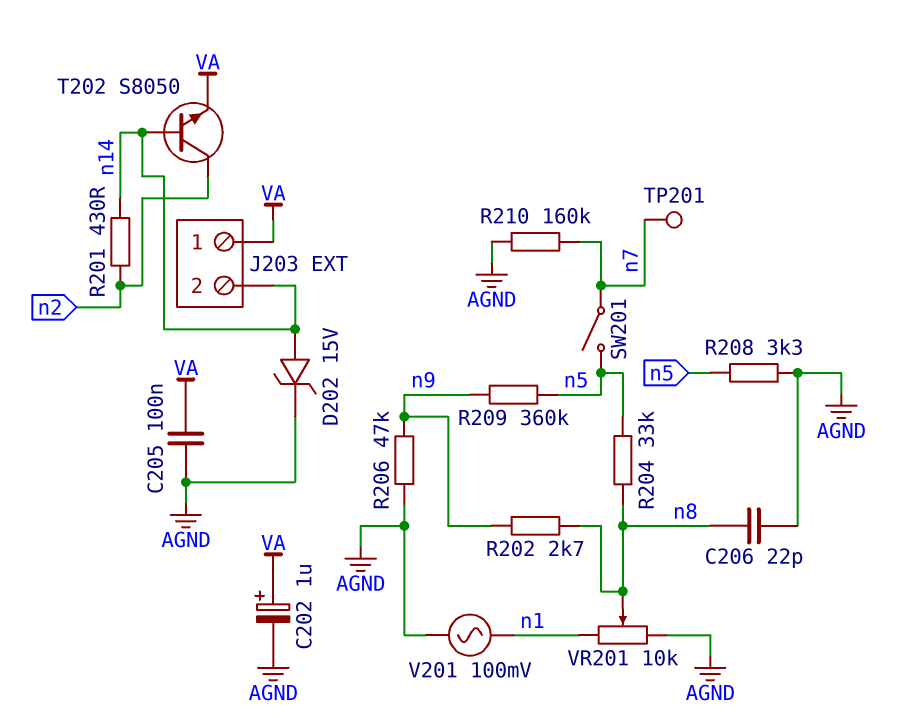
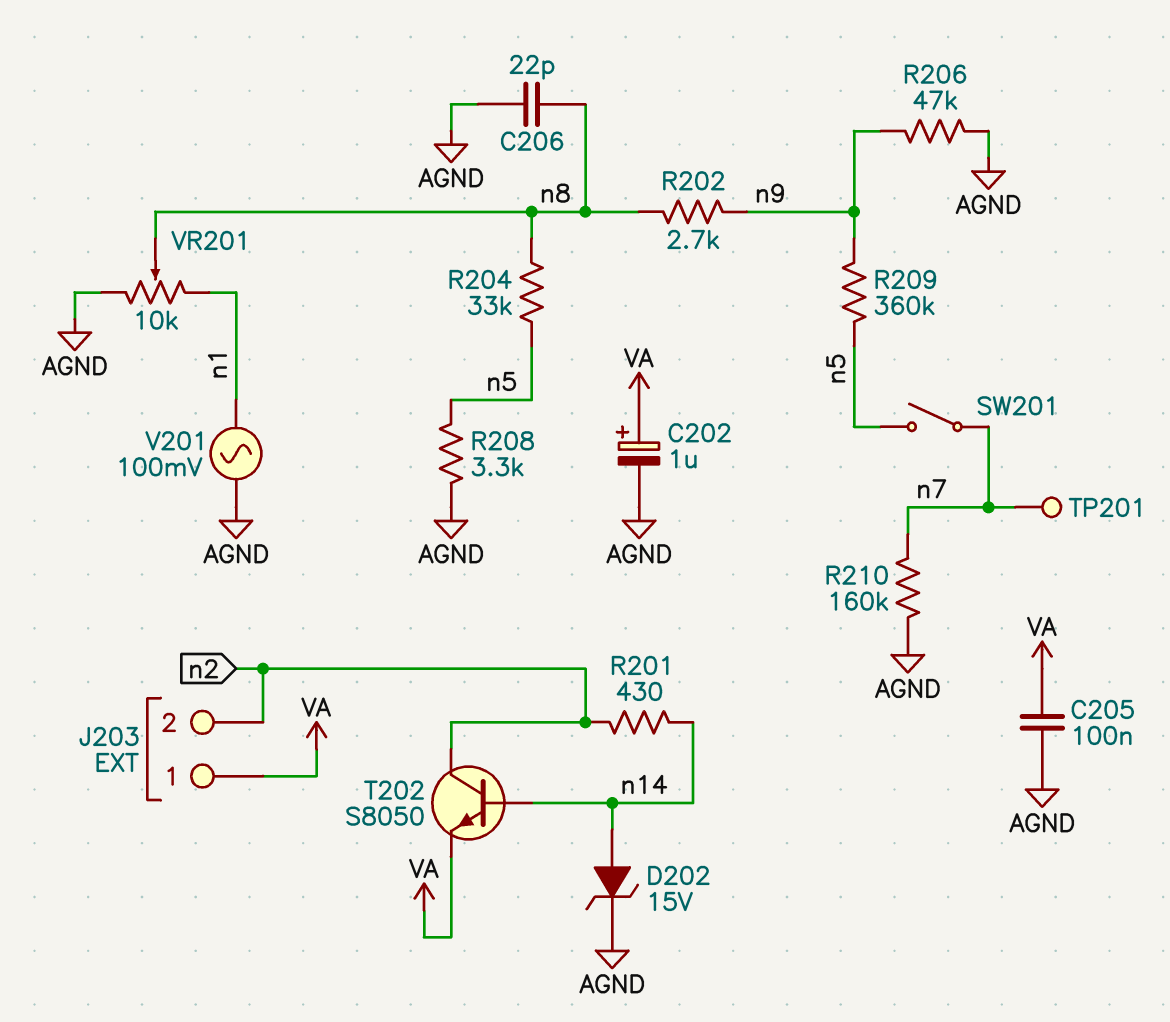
J203 pin 2: n14 -> n2

